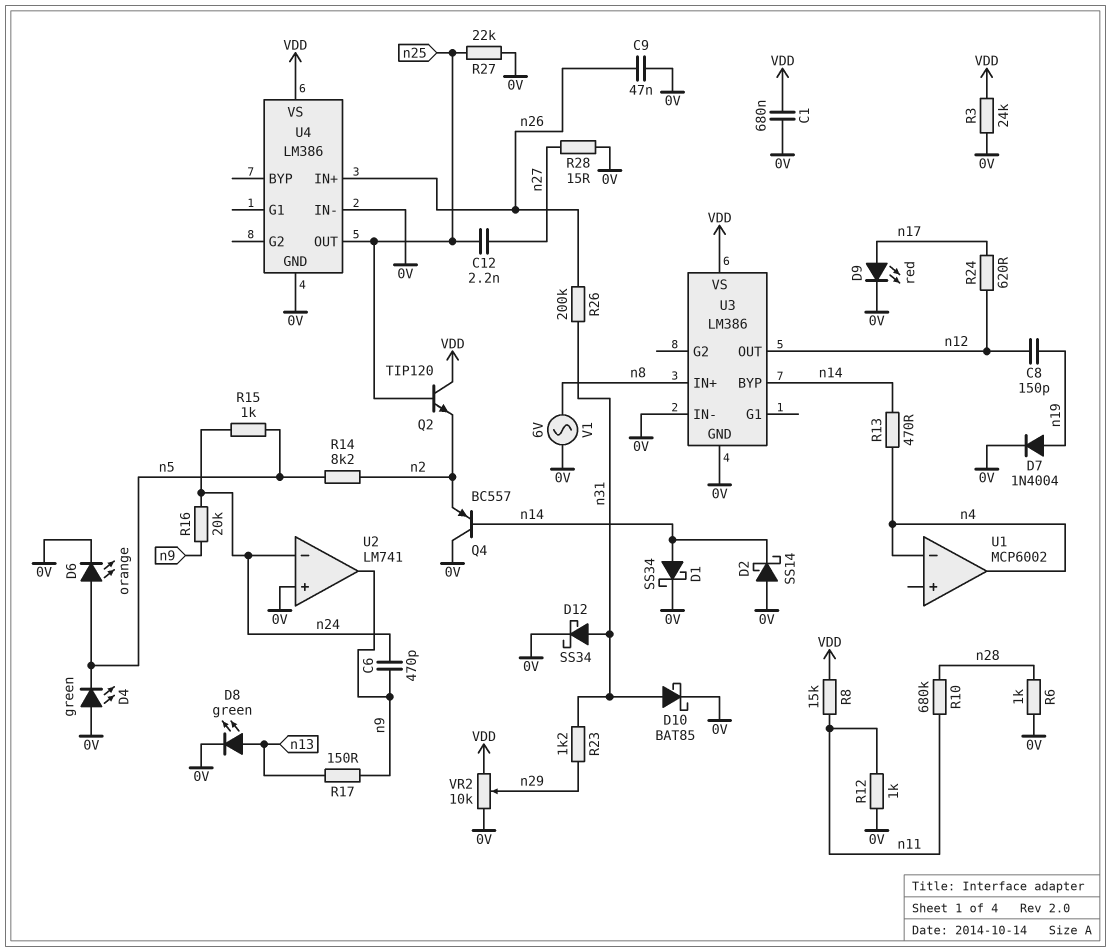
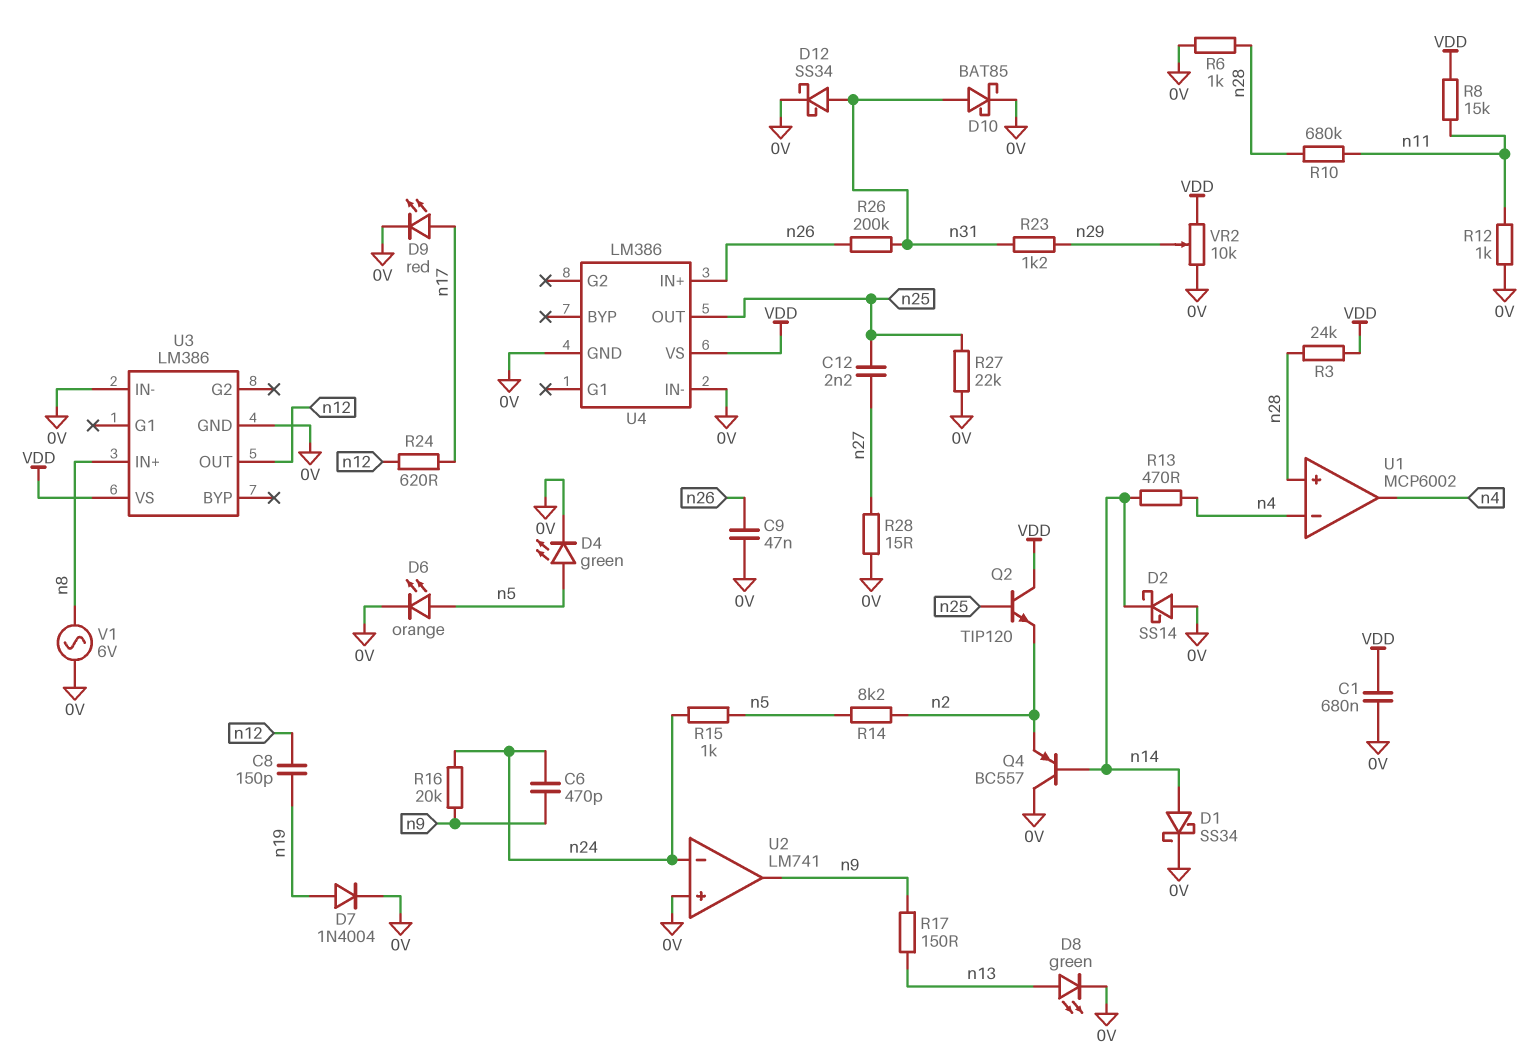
D4: LED green (A 0V, K n5) -> LED green (A n5, K 0V)
R3: 24k (0V, VDD) -> 24k (VDD, n28)
U1 pin in+: none -> n28
U3 pin BYP: n14 -> none

